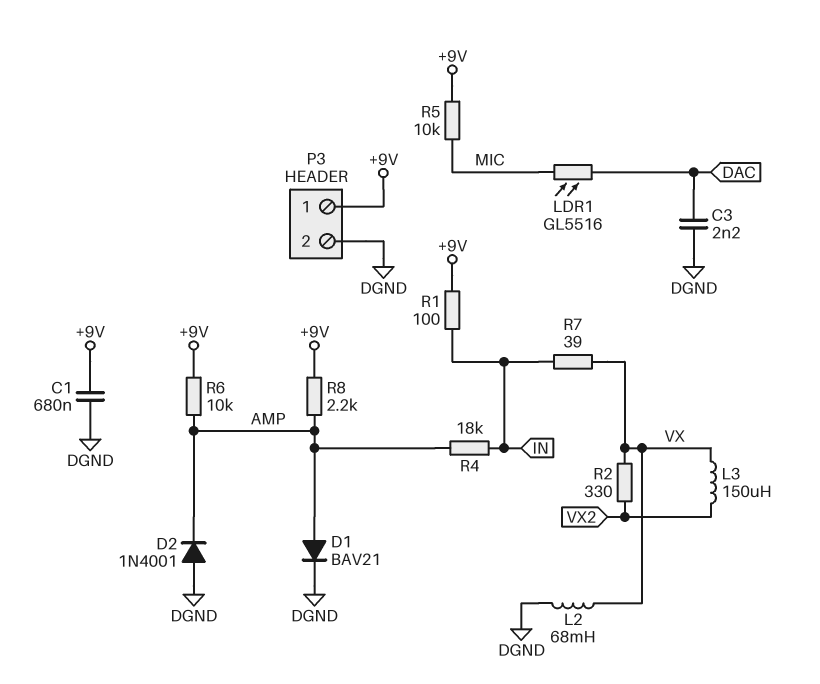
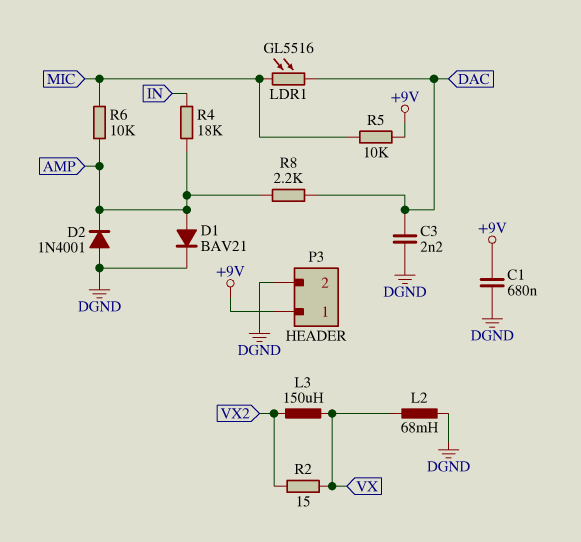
R1: 100 (+9V, IN) -> none
R2: 330 (VX, VX2) -> 15 (VX, VX2)
R6: 10k (+9V, AMP) -> 10k (AMP, MIC)
R7: 39 (IN, VX) -> none
R8: 2.2k (+9V, AMP) -> 2.2k (AMP, DAC)

